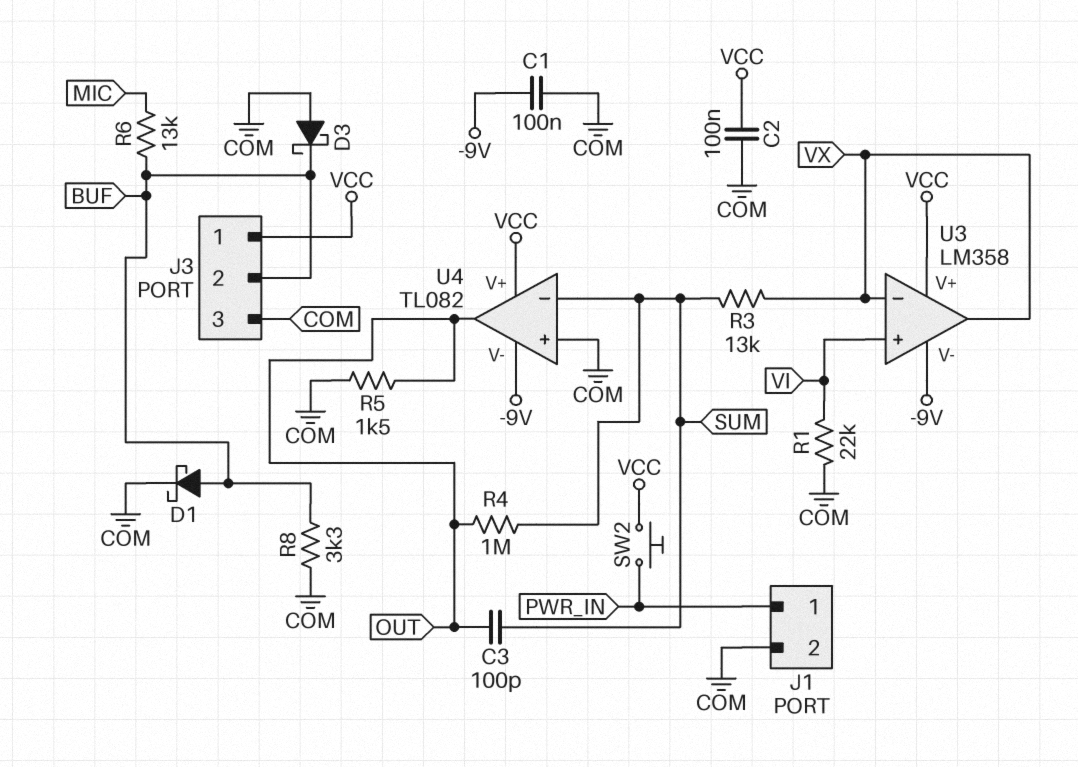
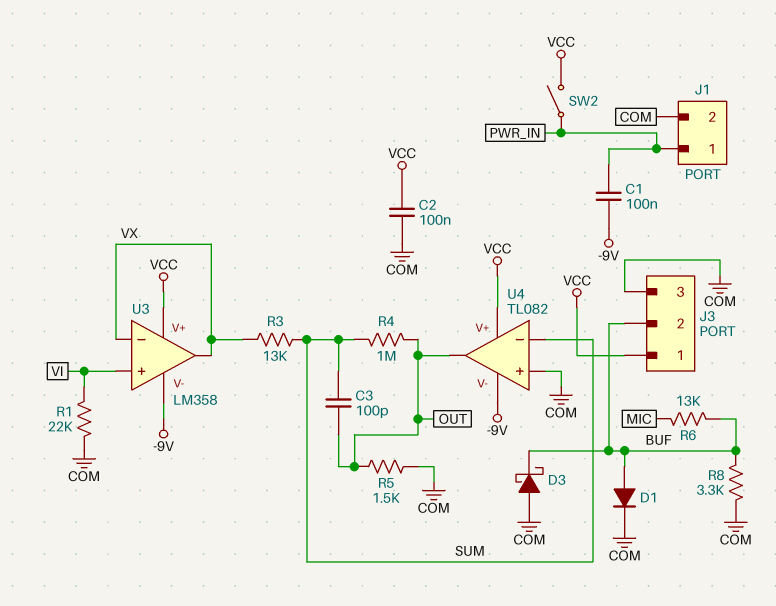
C1: 100nF (-9V, COM) -> 100nF (-9V, PWR_IN)
D1: schottky (A BUF, K COM) -> diode (A BUF, K COM)
SW2: button (PWR_IN, VCC) -> switch (PWR_IN, VCC)

